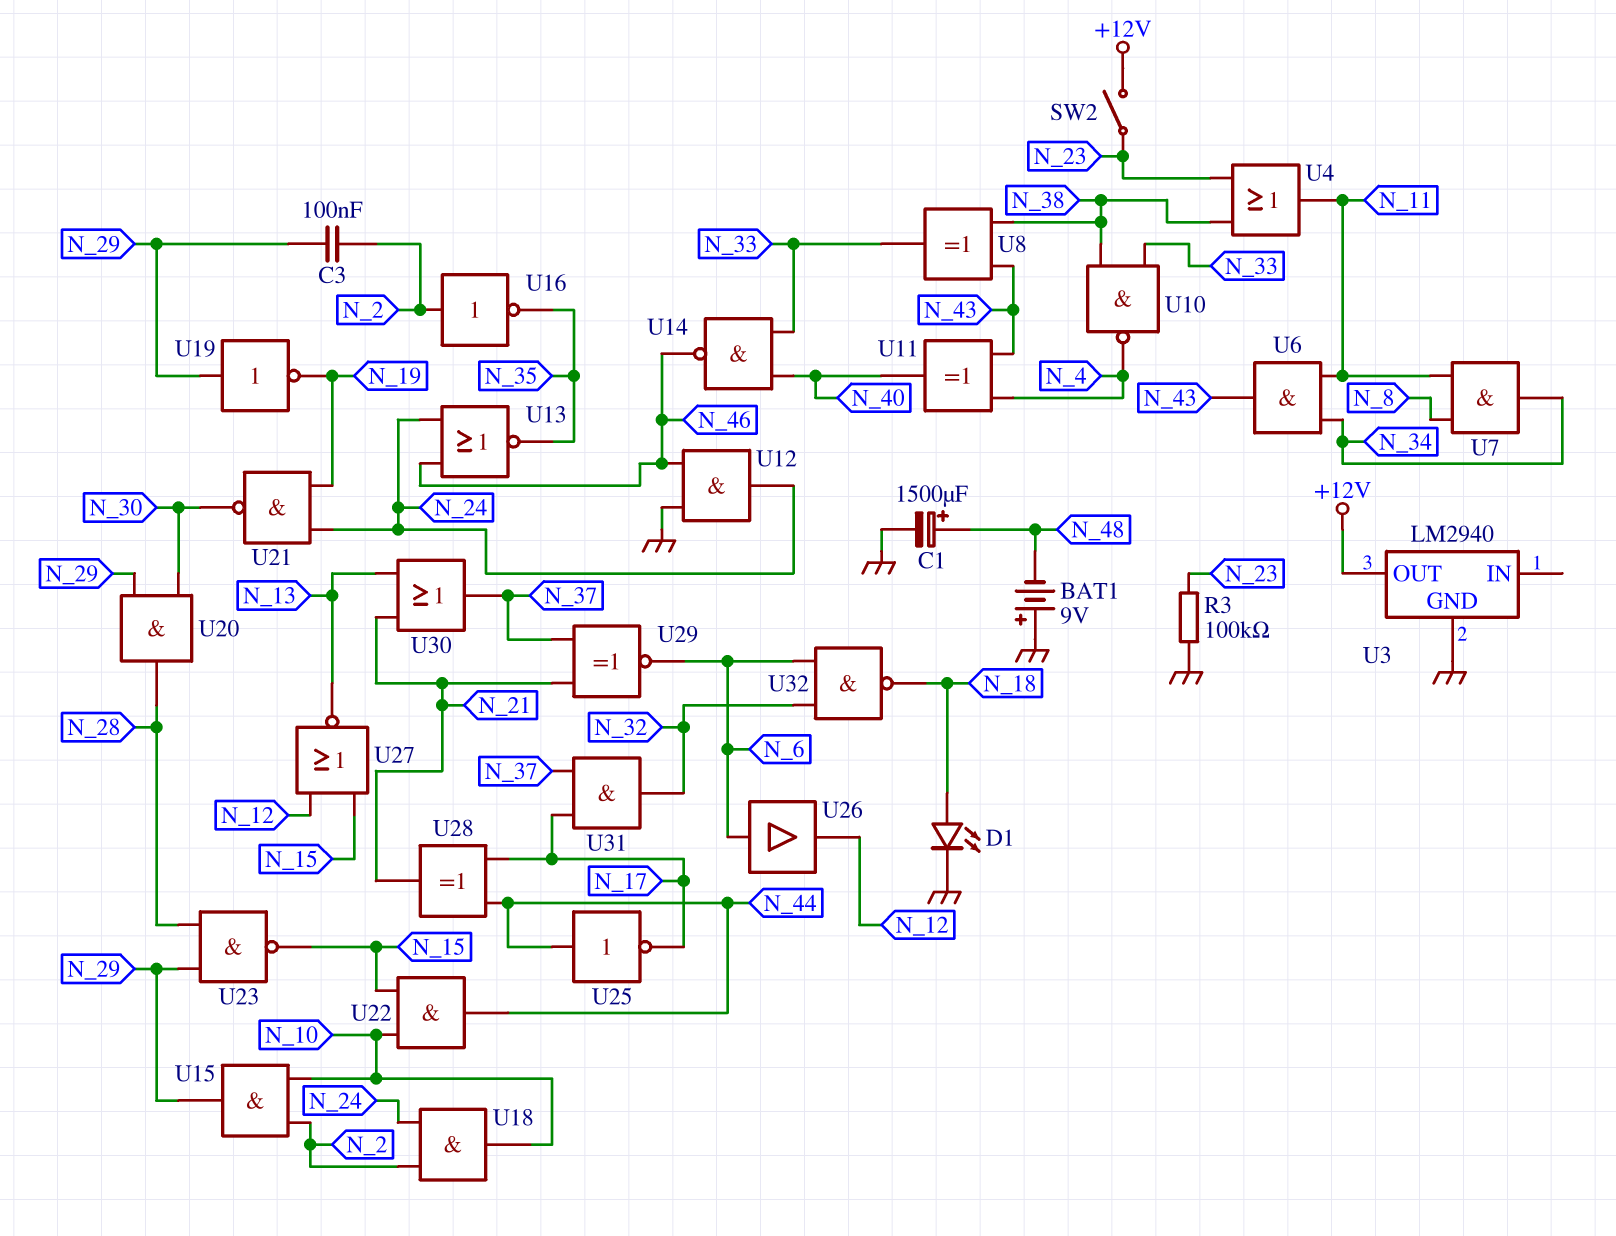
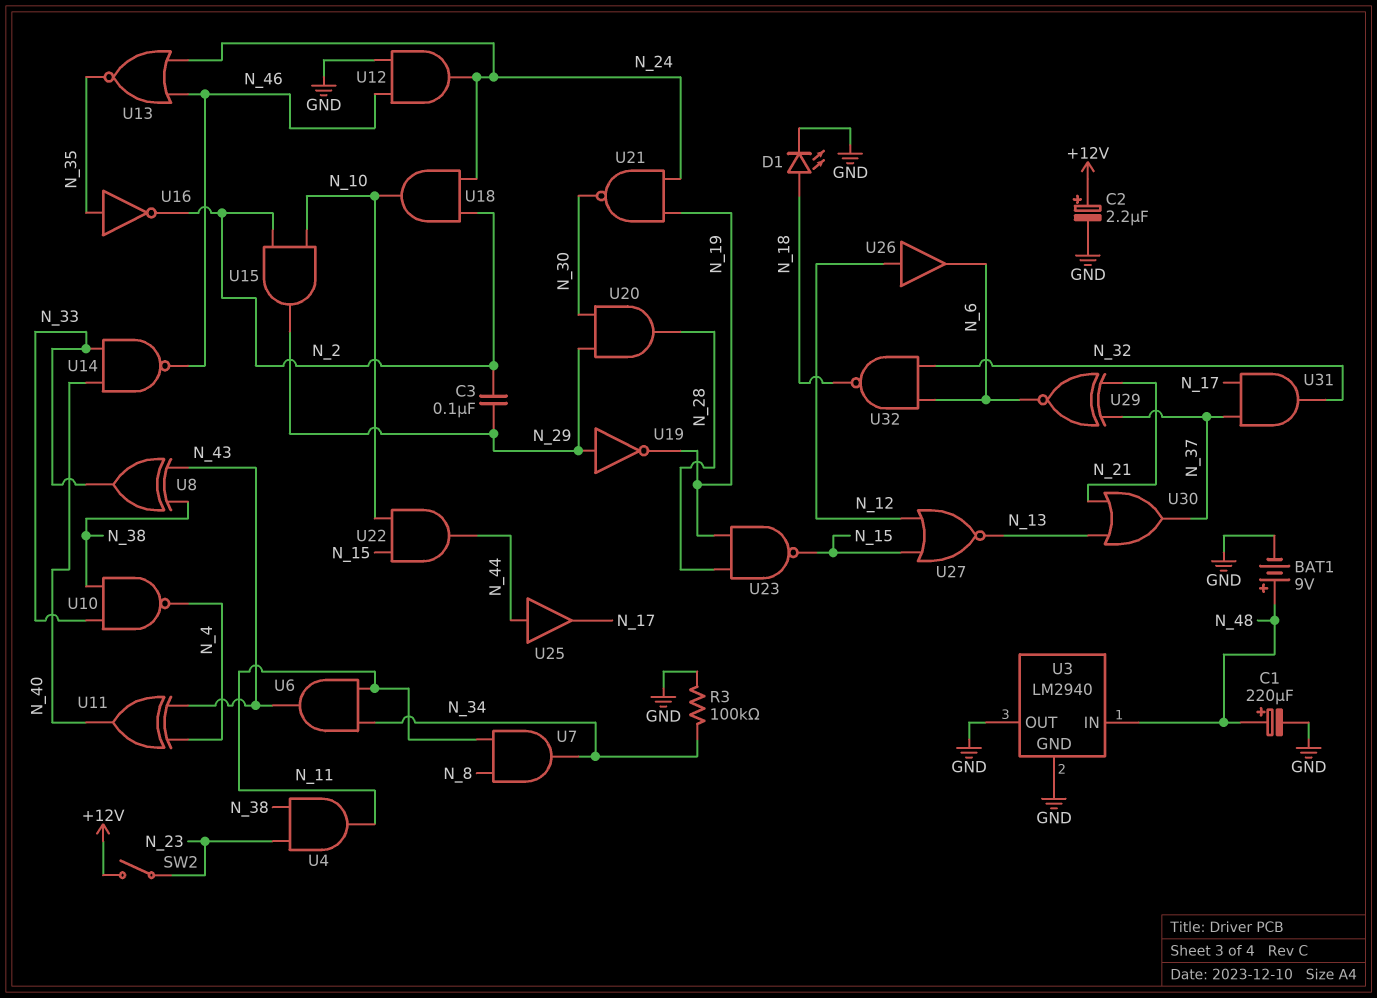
BAT1: 9V (plus GND, minus N_48) -> 9V (plus N_48, minus GND)
C1: 1500uF (plus N_48, minus GND) -> 220uF (plus N_48, minus GND)
C2: none -> 2.2uF (plus +12V, minus GND)
R3: 100k (GND, N_23) -> 100k (GND, N_34)
U3 pin IN: none -> N_48
U3 pin OUT: +12V -> GND
U4: OR (in N_23, in N_38, out N_11) -> AND (in N_23, in N_38, out N_11)
U16: NOT (in N_2, out N_35) -> NOT (in N_35, out N_2)
U23: NAND (in N_28, in N_29, out N_15) -> NAND (in N_19, in N_28, out N_15)
U25: NOT (in N_44, out N_17) -> buffer (in N_44, out N_17)
U26: buffer (in N_6, out N_12) -> buffer (in N_12, out N_6)
U28: XOR (in N_17, in N_44, out N_21) -> none

